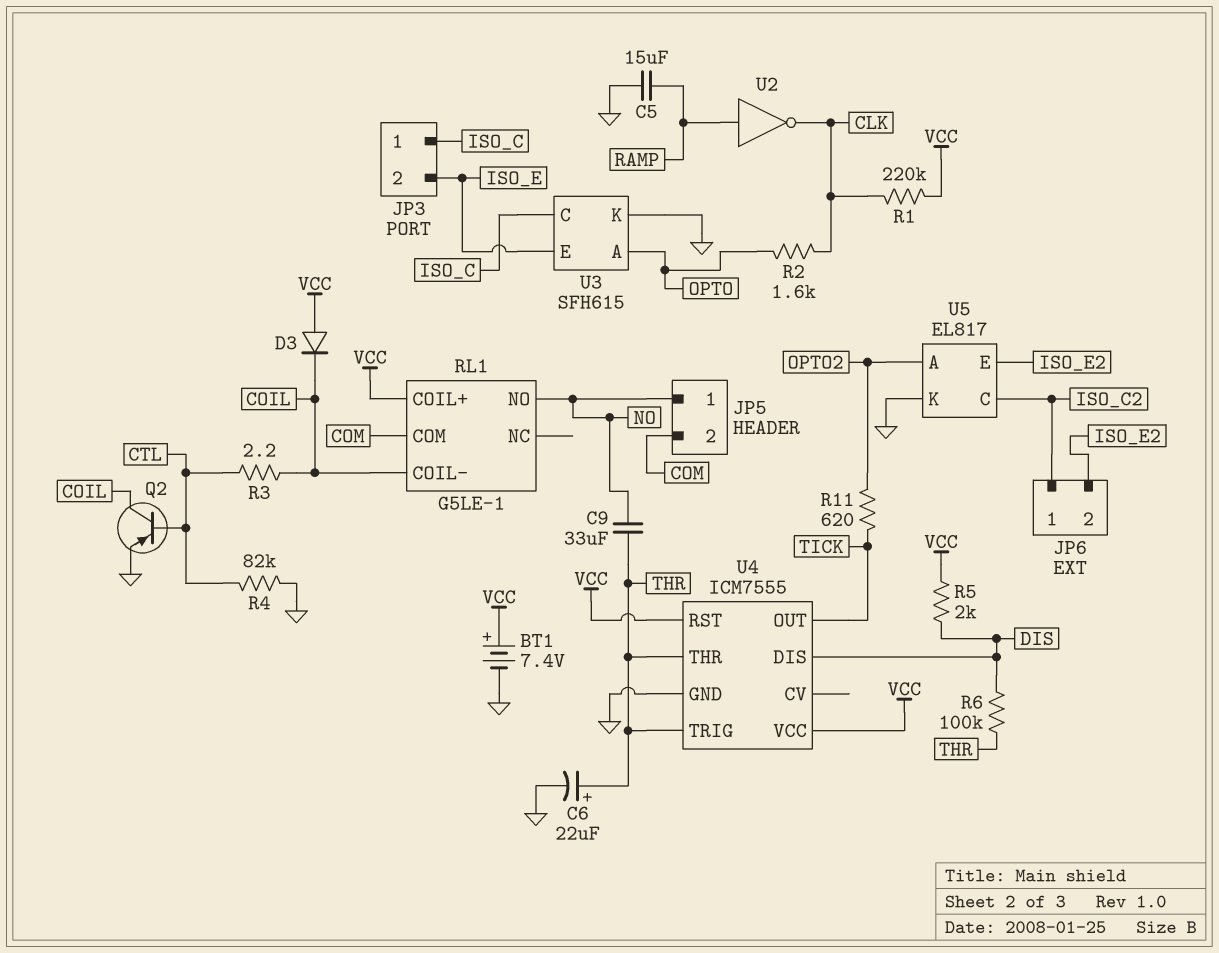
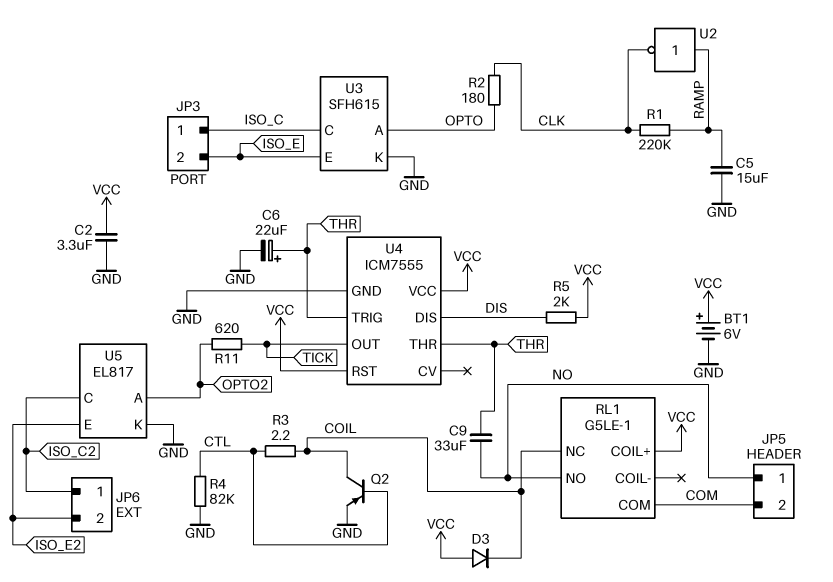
BT1: 7.4V (plus VCC, minus GND) -> 6V (plus VCC, minus GND)
C2: none -> 3.3uF (GND, VCC)
R1: 220k (CLK, VCC) -> 220k (CLK, RAMP)
R2: 1.6k (CLK, OPTO) -> 180 (CLK, OPTO)
R6: 100k (DIS, THR) -> none
RL1 pin COIL-: COIL -> none
RL1 pin NC: none -> COIL

